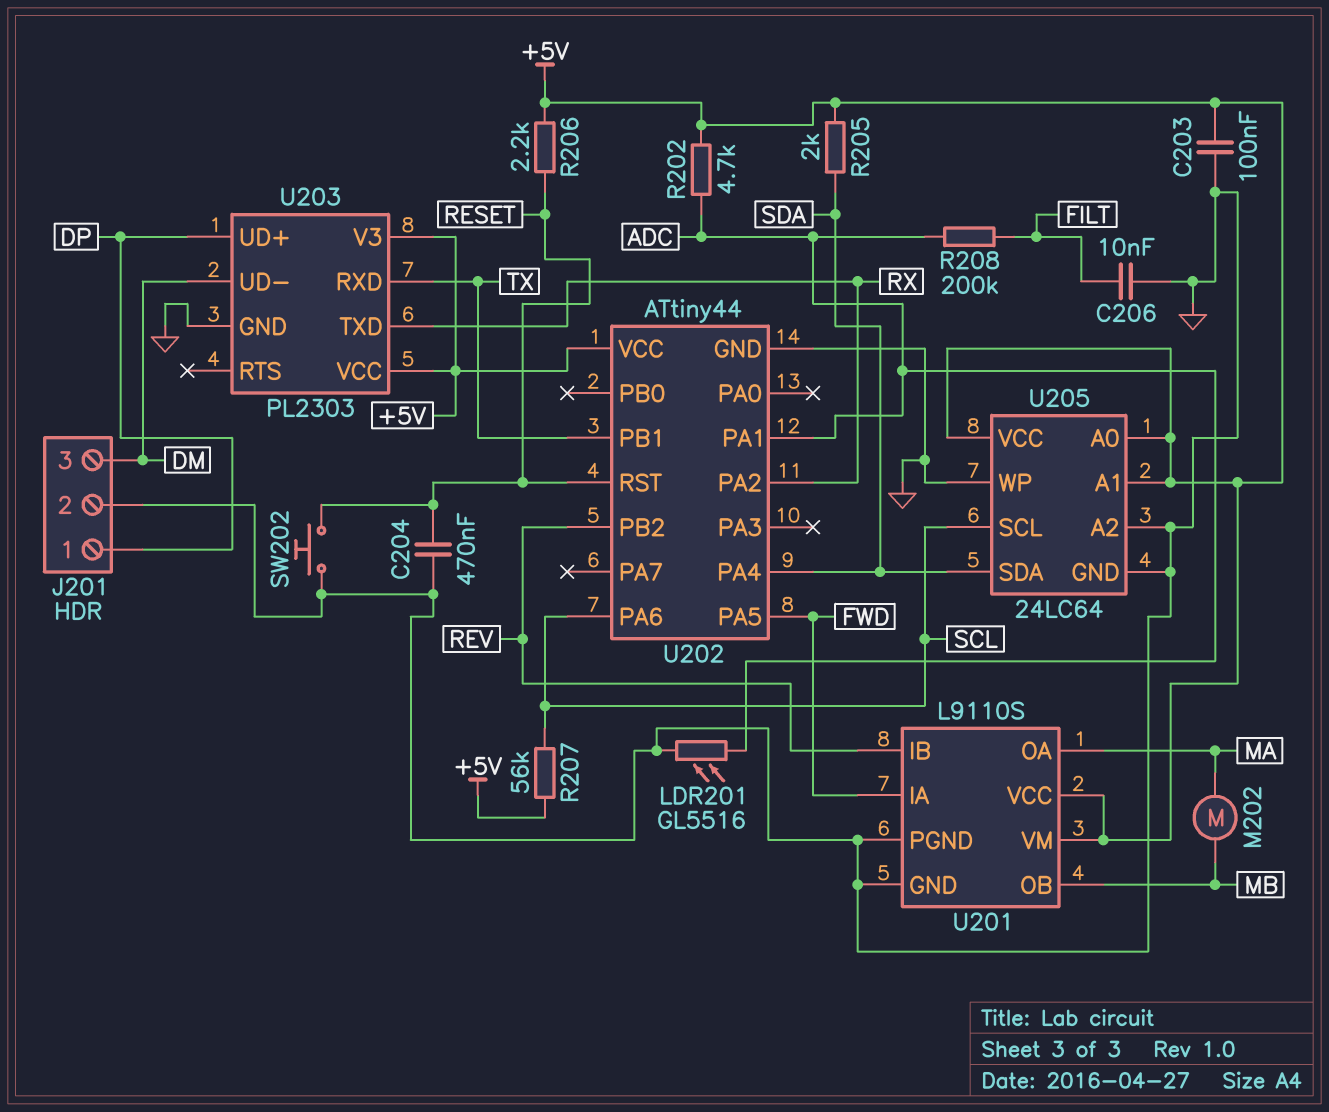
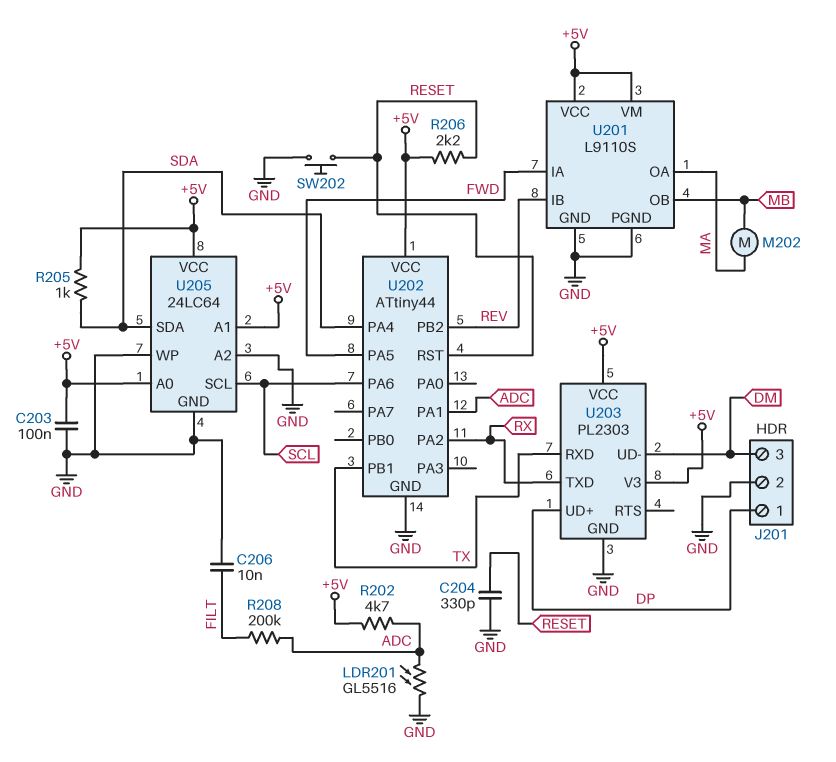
C204: 470nF (GND, RESET) -> 330pF (GND, RESET)
R205: 2k (+5V, SDA) -> 1k (+5V, SDA)
R207: 56k (+5V, SCL) -> none

